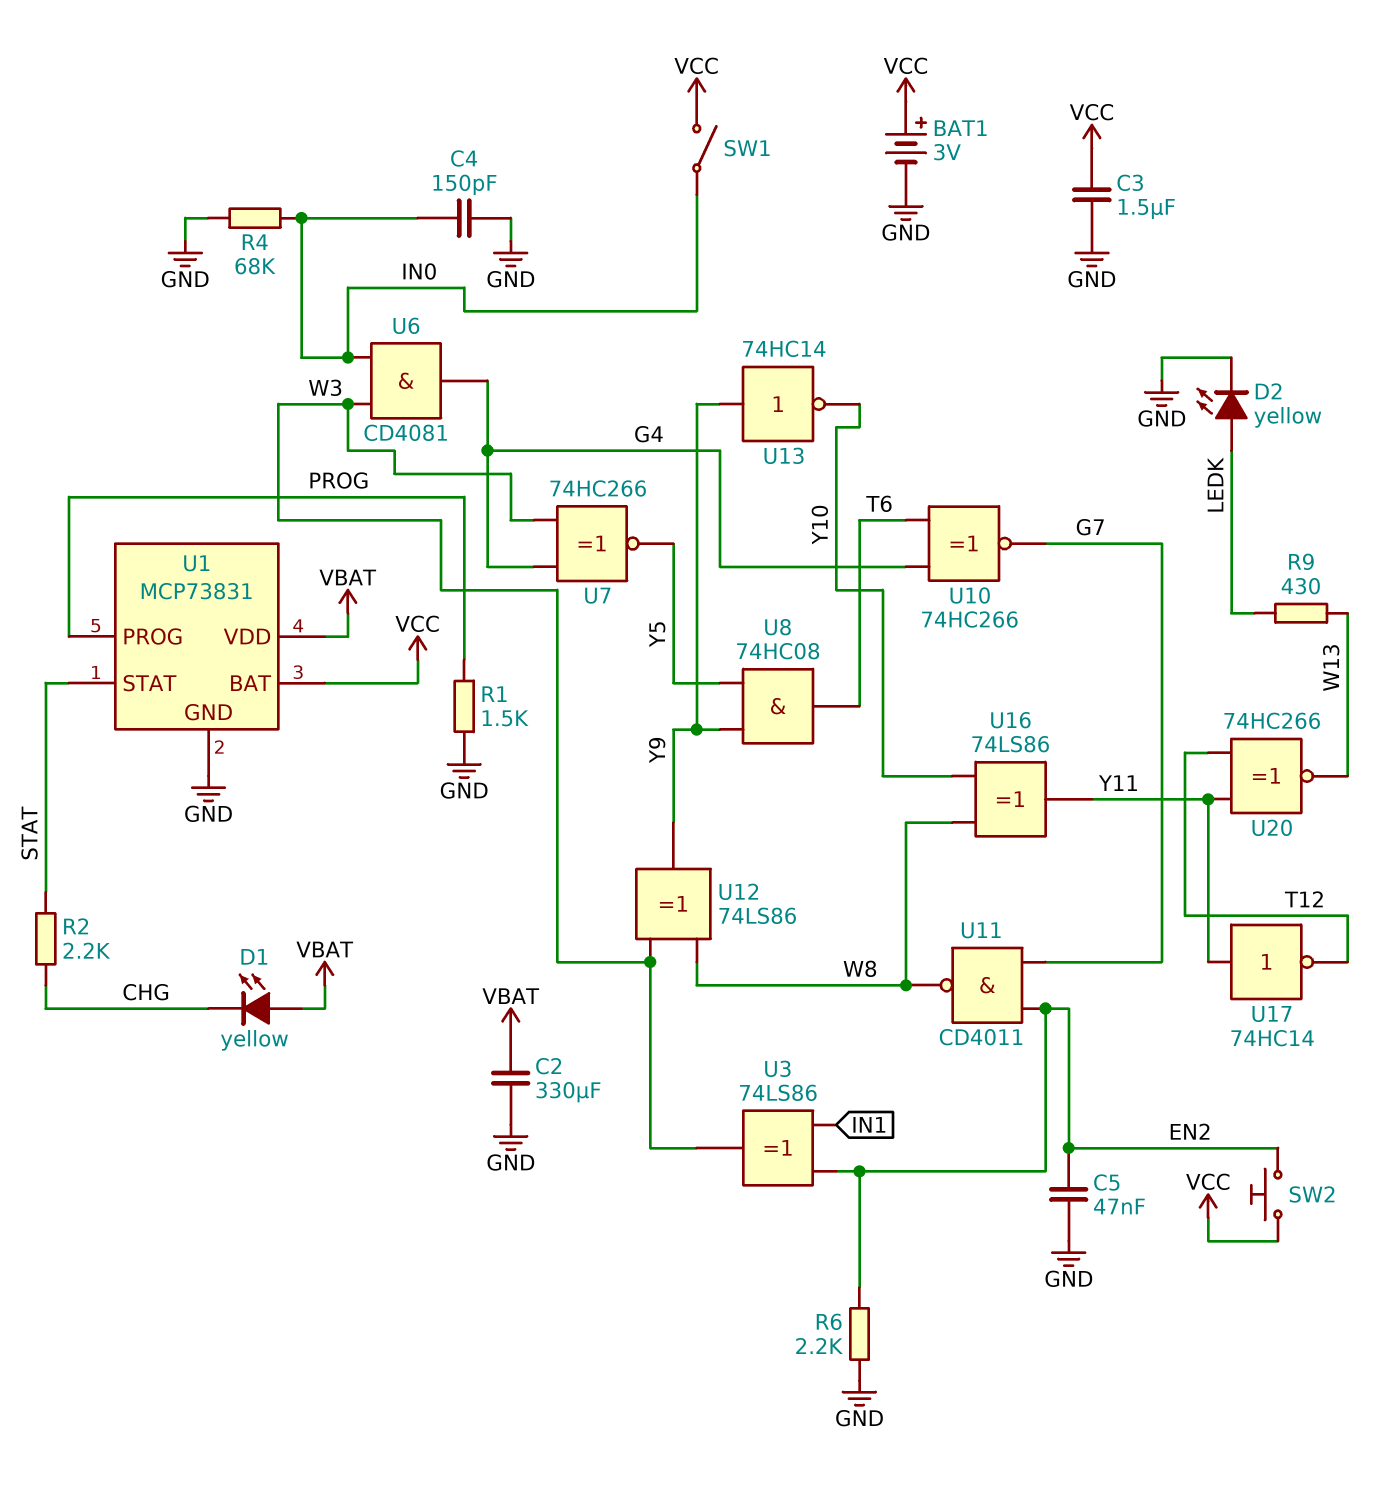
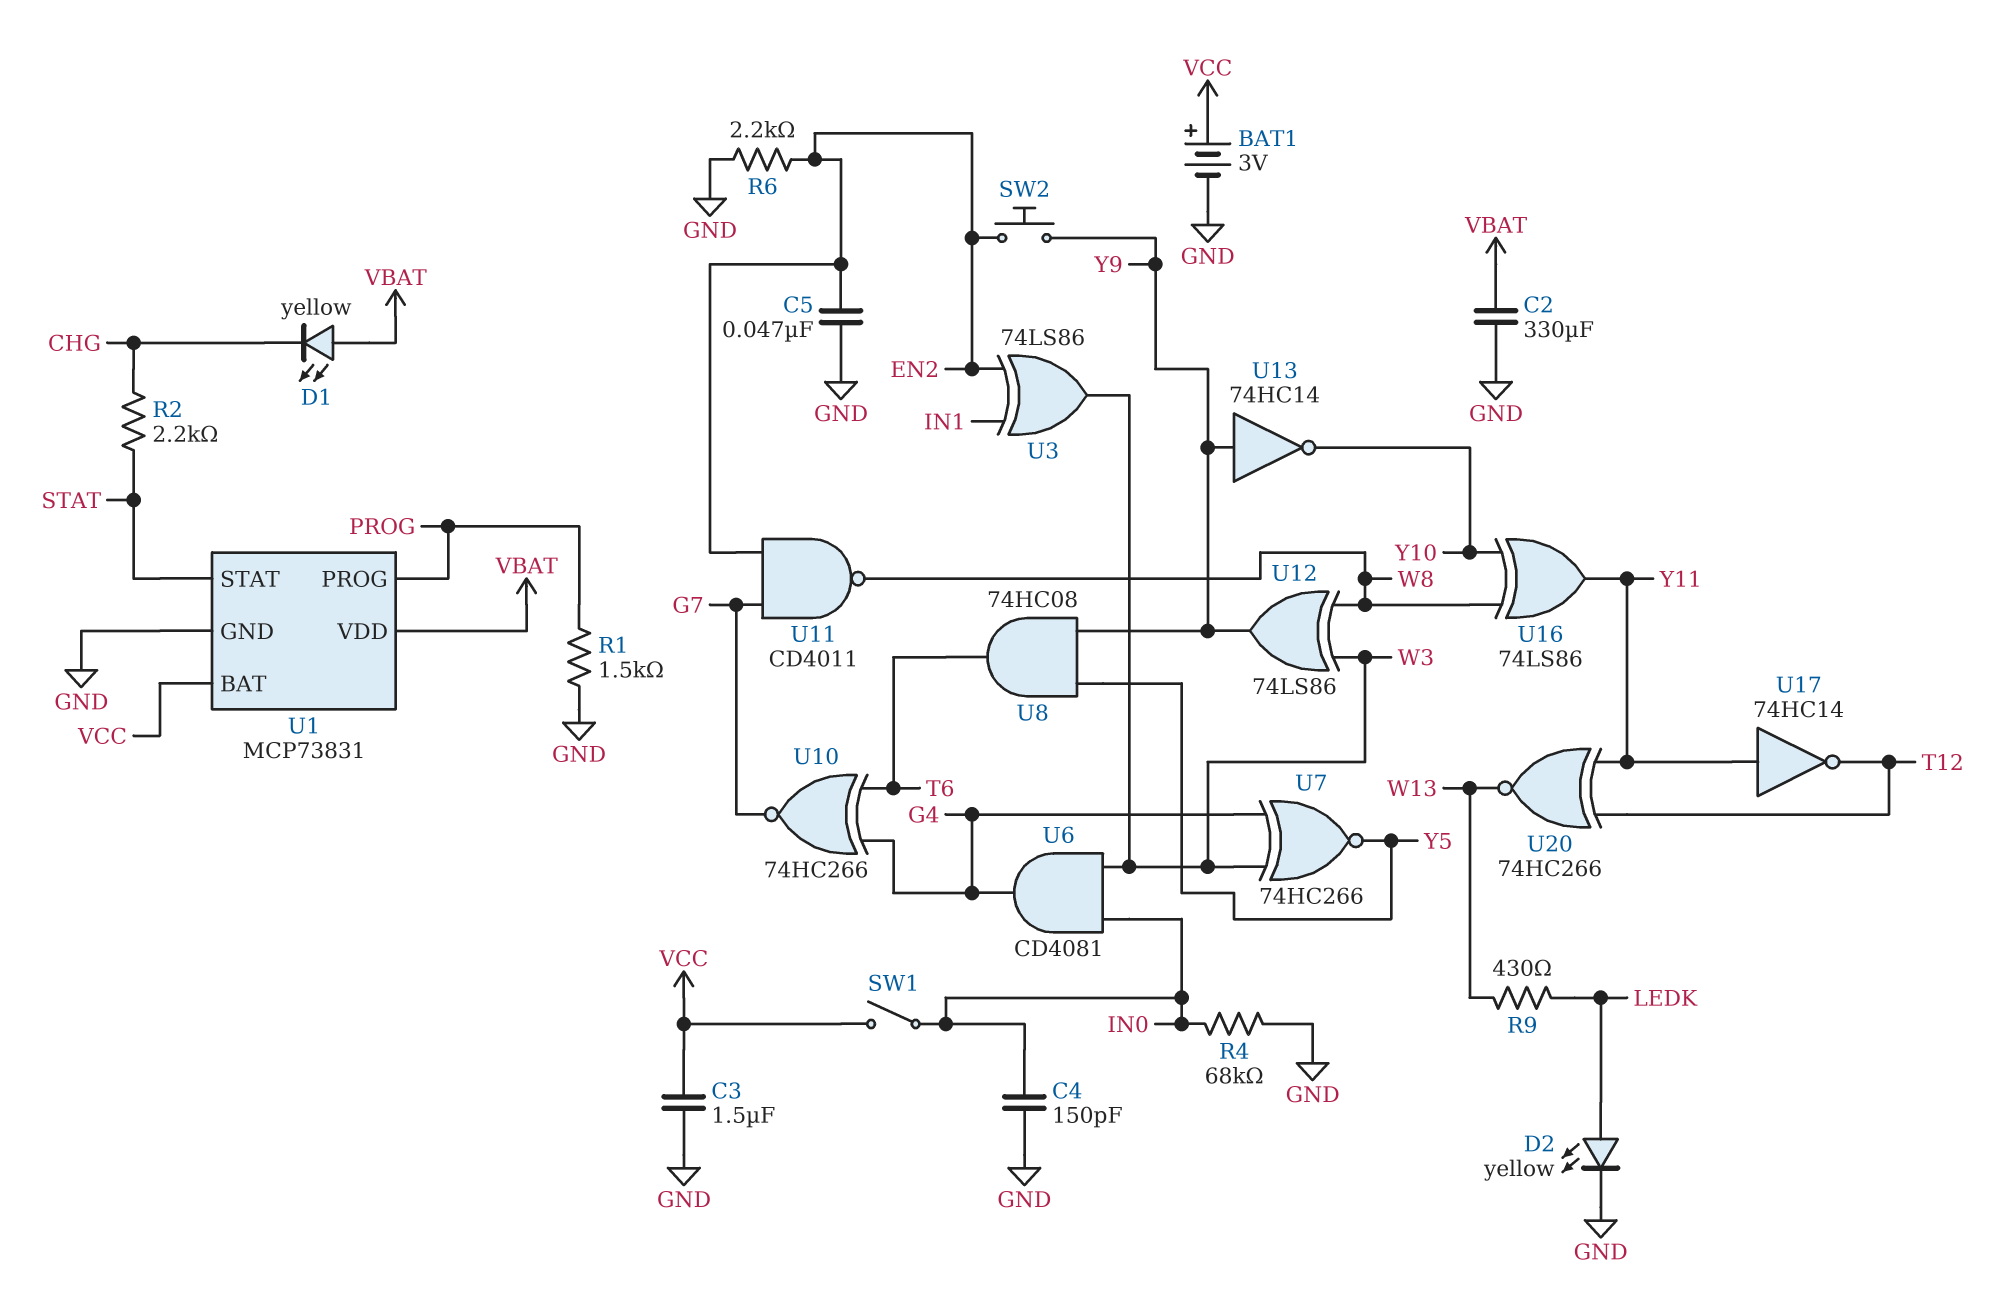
SW2: button (EN2, VCC) -> button (EN2, Y9)

